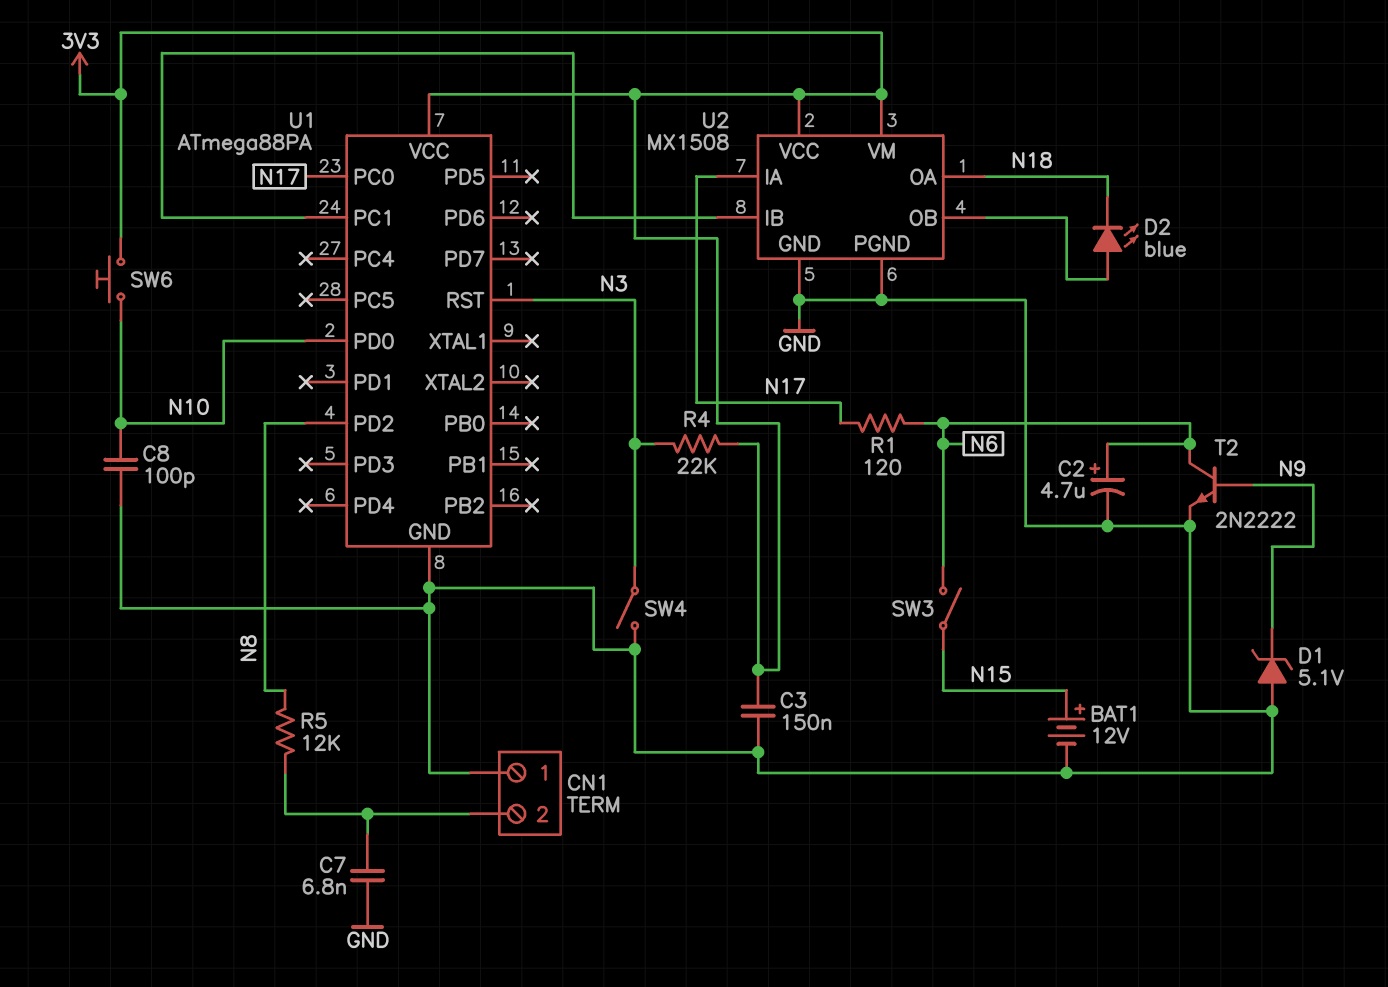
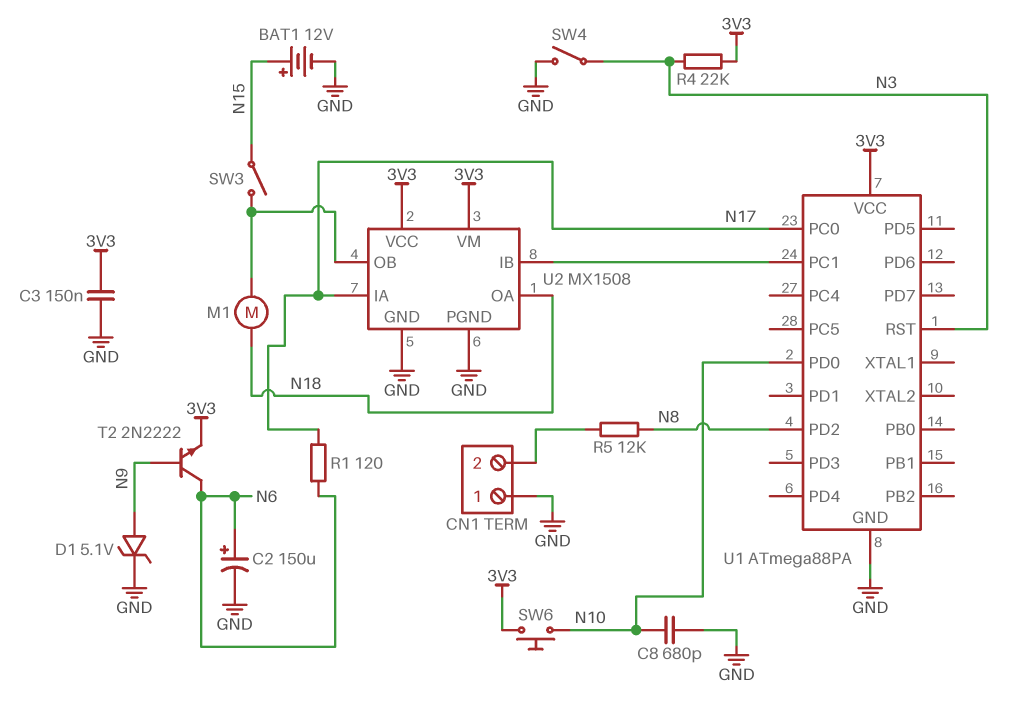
C2: 4.7uF (plus N6, minus GND) -> 150uF (plus N6, minus GND)
C7: 6.8nF (CN1/2, GND) -> none
C8: 100pF (GND, N10) -> 680pF (GND, N10)
D1: zener 5.1V (A GND, K N9) -> zener 5.1V (A N9, K GND)
D2: LED blue (A U2/OB, K N18) -> none
M1: none -> motor (N18, U2/OB)
SW3: switch (N6, N15) -> switch (N15, U2/OB)
T2: NPN 2N2222 (B N9, C N6, E GND) -> NPN 2N2222 (B N9, C N6, E 3V3)

